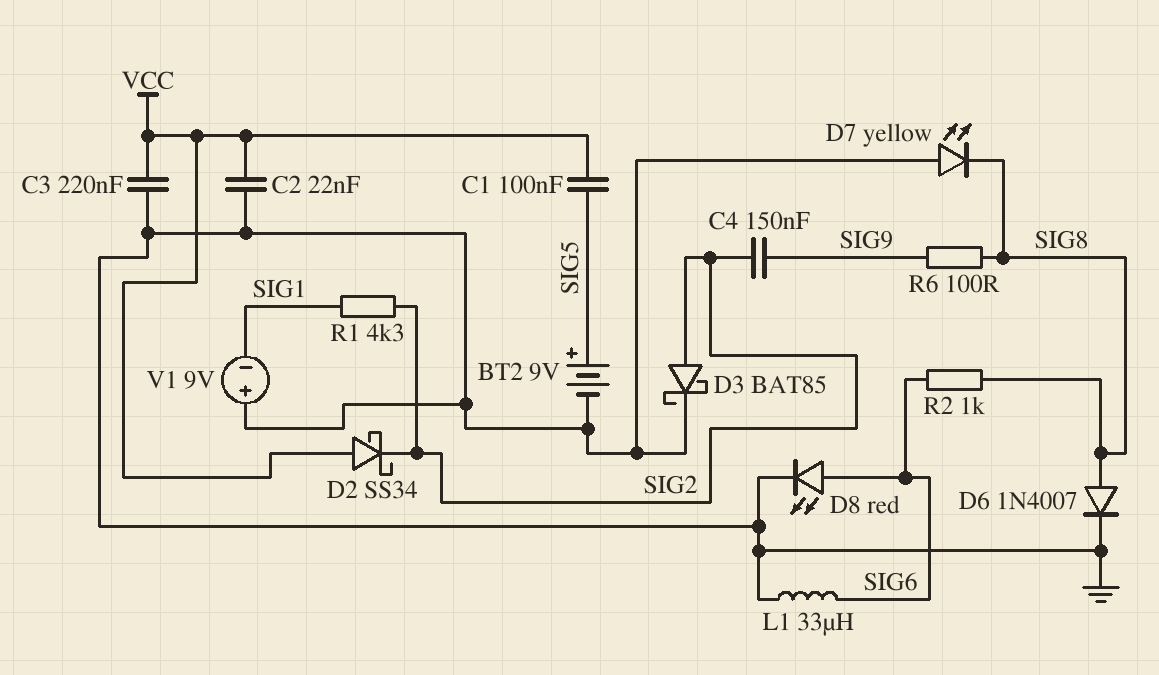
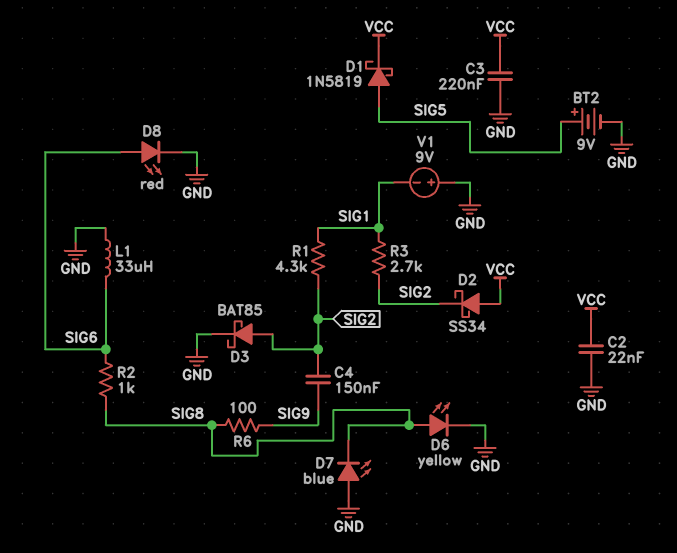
C1: 100nF (SIG5, VCC) -> none
D1: none -> schottky 1N5819 (A SIG5, K VCC)
D6: diode 1N4007 (A SIG8, K GND) -> LED yellow (A SIG8, K GND)
D7: LED yellow (A GND, K SIG8) -> LED blue (A GND, K SIG8)
R3: none -> 2.7k (SIG1, SIG2)

